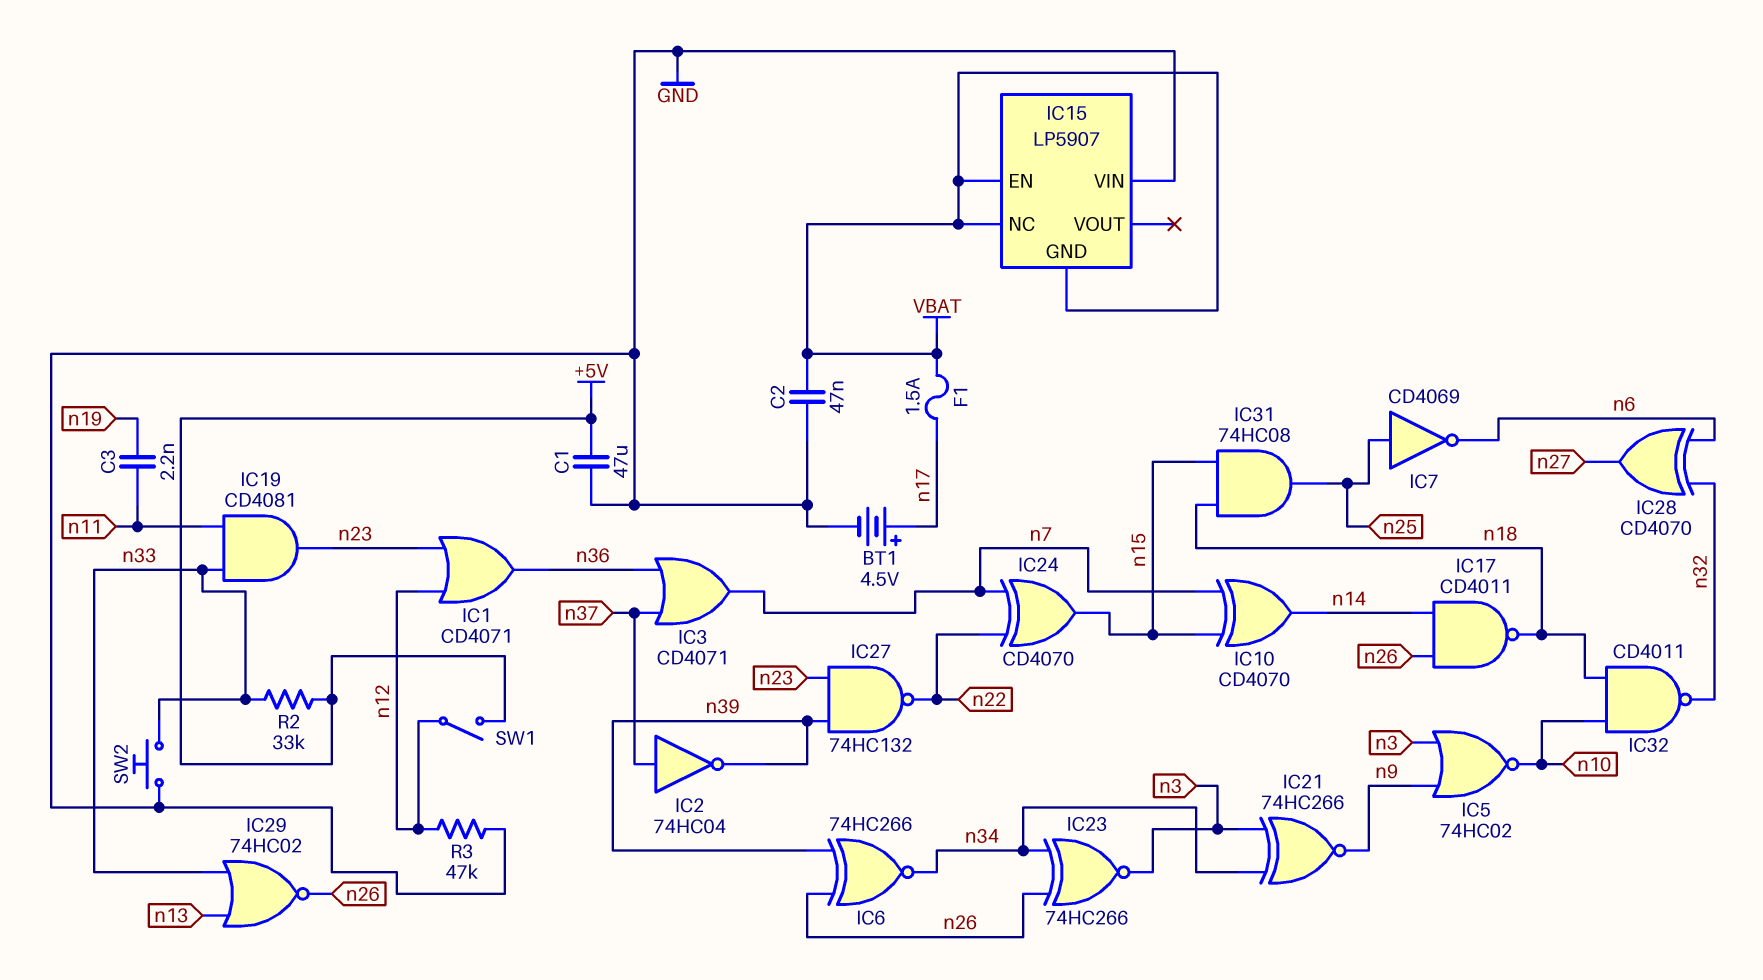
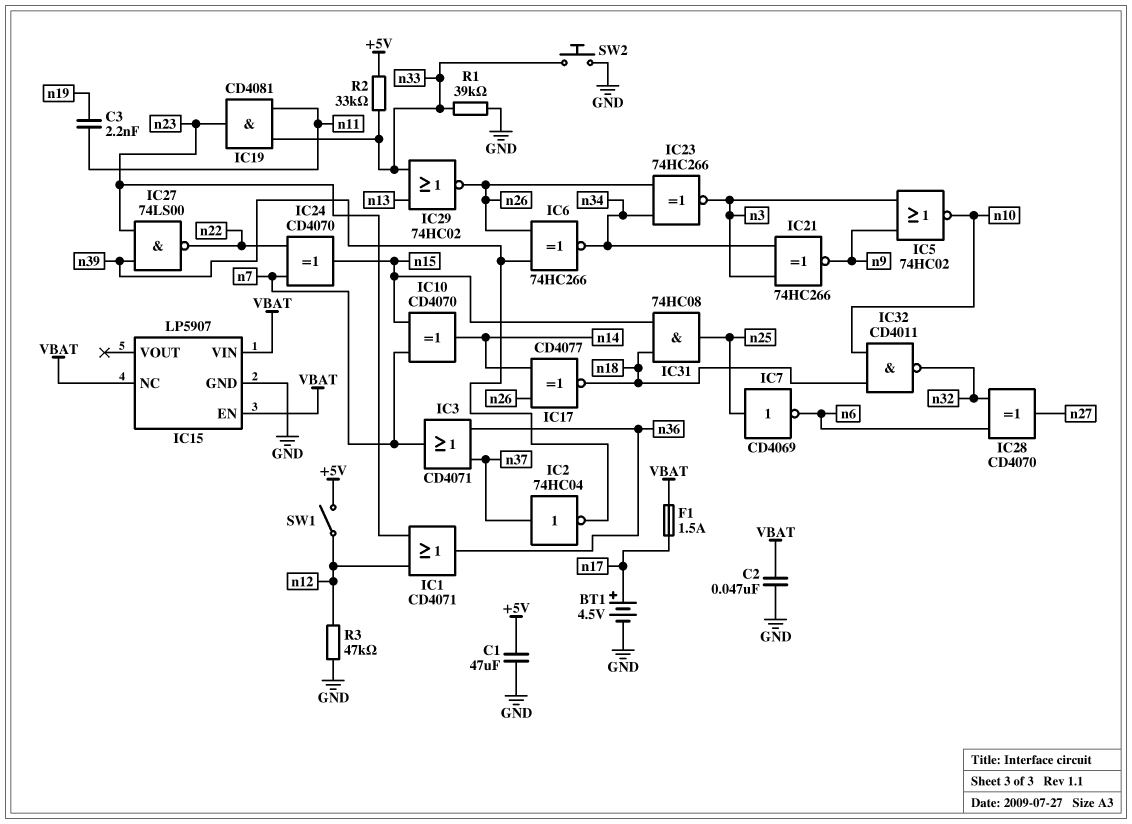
IC15 pin GND: VBAT -> GND
IC15 pin VIN: GND -> VBAT
IC17: NAND CD4011 (in n14, in n26, out n18) -> XNOR CD4077 (in n14, in n26, out n18)
IC27: NAND 74HC132 (in n23, in n39, out n22) -> NAND 74LS00 (in n23, in n39, out n22)
R1: none -> 39k (GND, n33)

